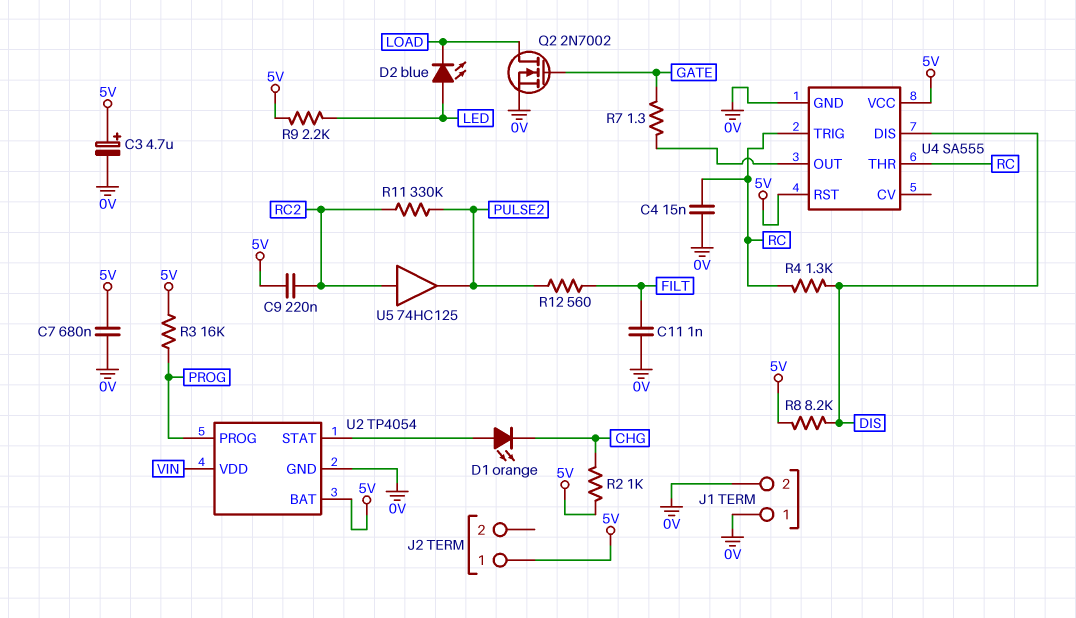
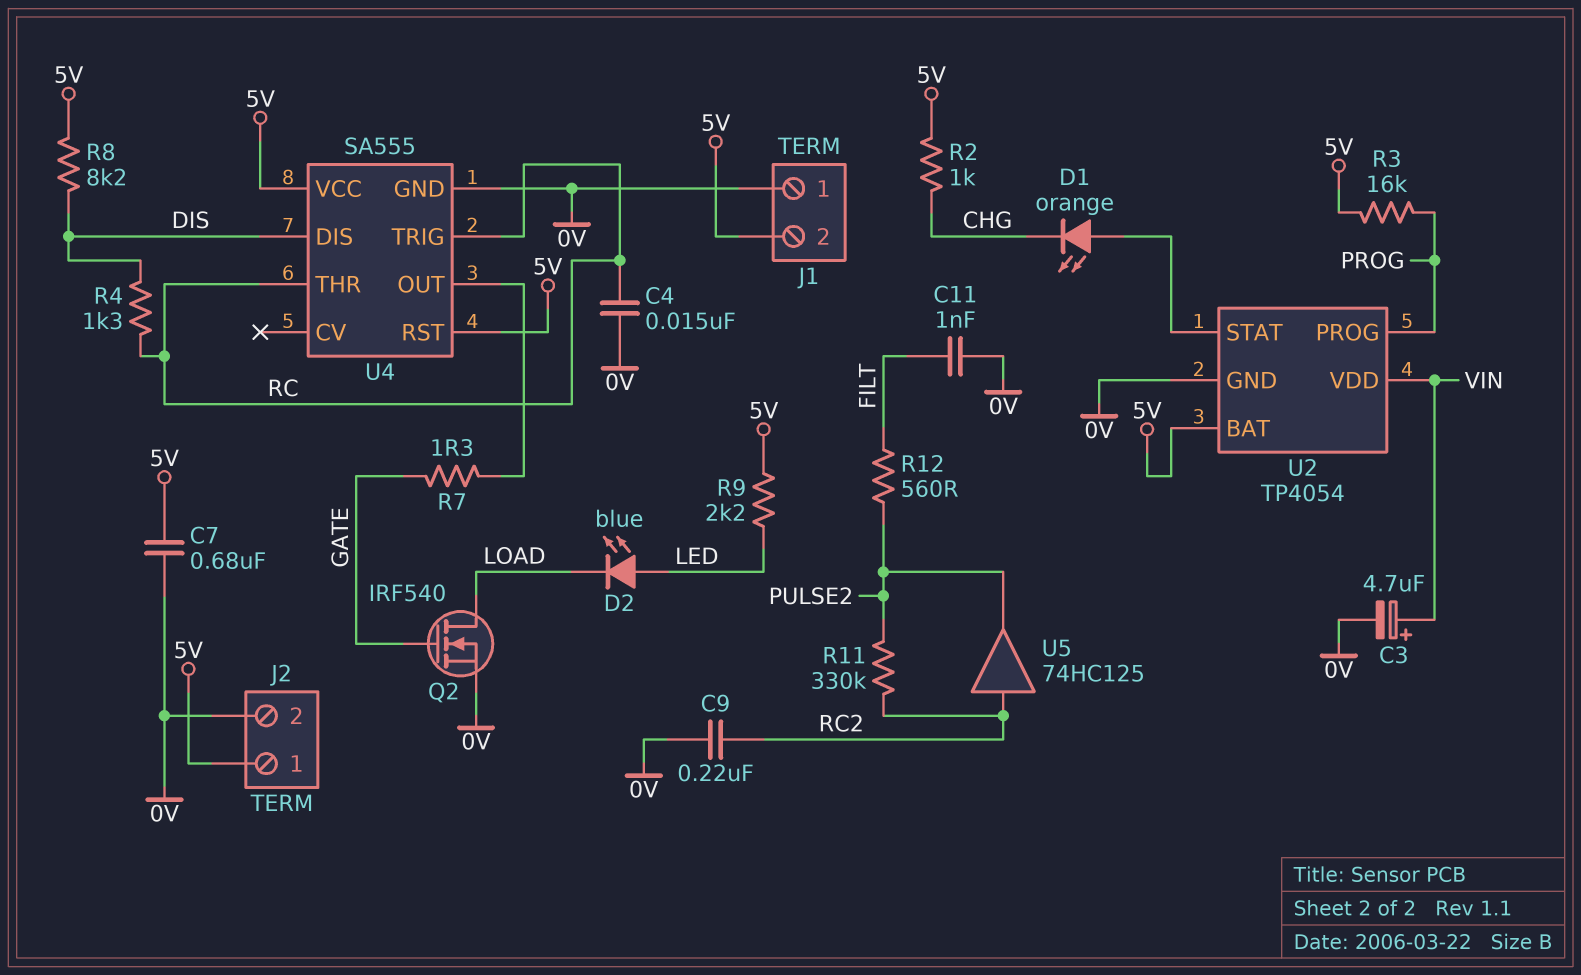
C3: 4.7uF (plus 5V, minus 0V) -> 4.7uF (plus VIN, minus 0V)
C9: 220nF (5V, RC2) -> 220nF (0V, RC2)
J1 pin 2: 0V -> 5V
J2 pin 2: none -> 0V
Q2: NMOS 2N7002 (G GATE, D LOAD, S 0V) -> NMOS IRF540 (G GATE, D LOAD, S 0V)

